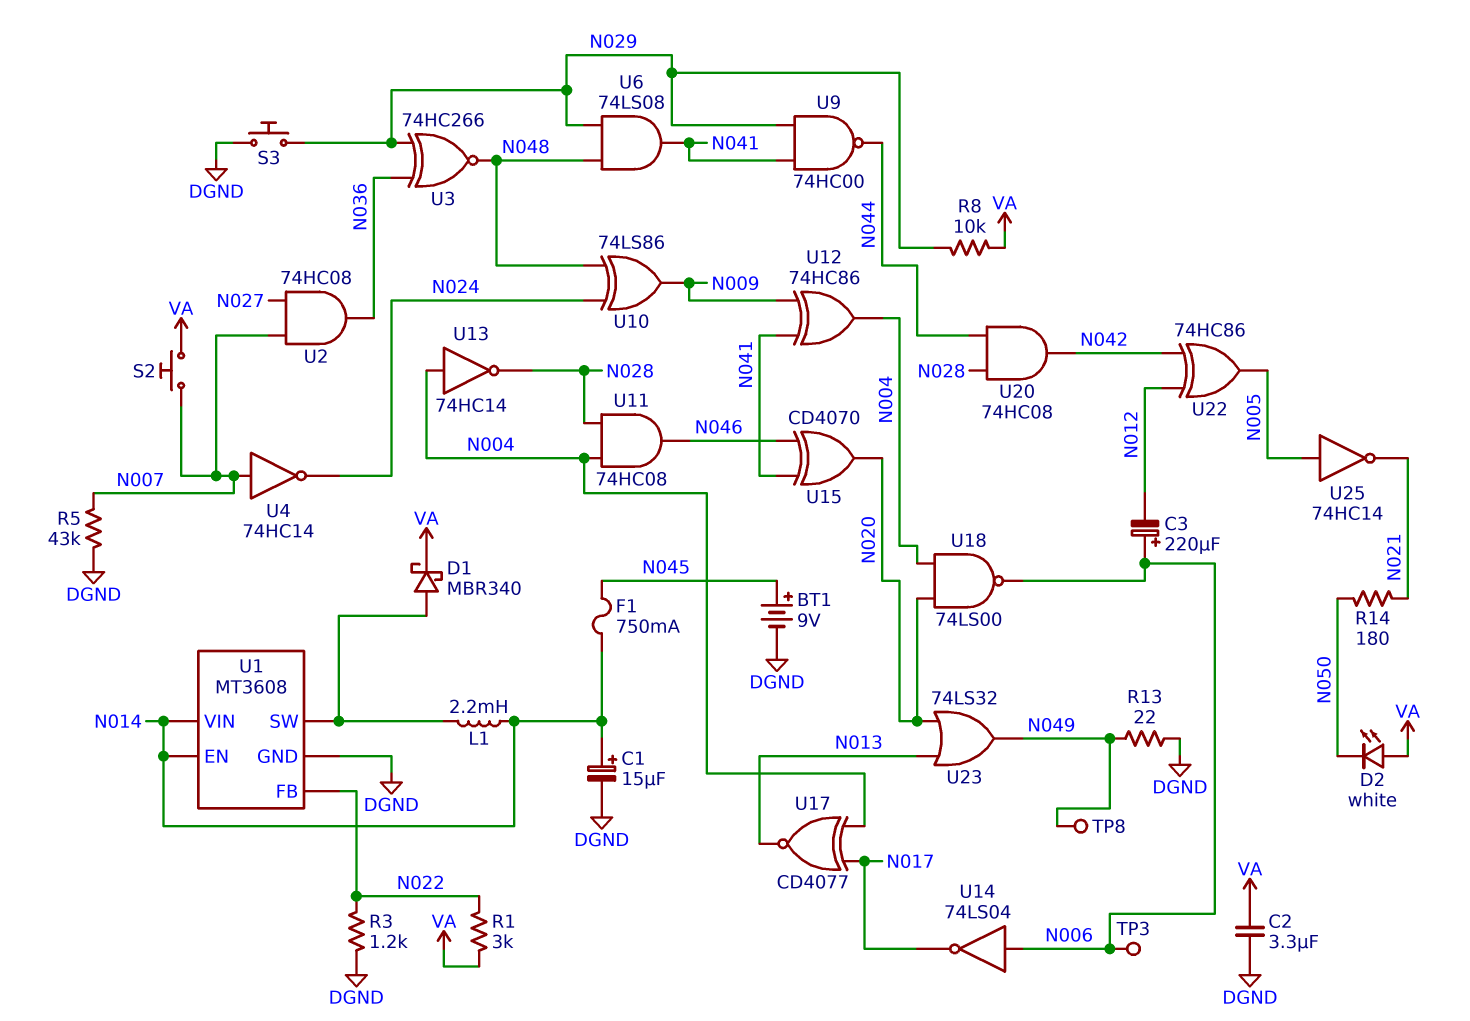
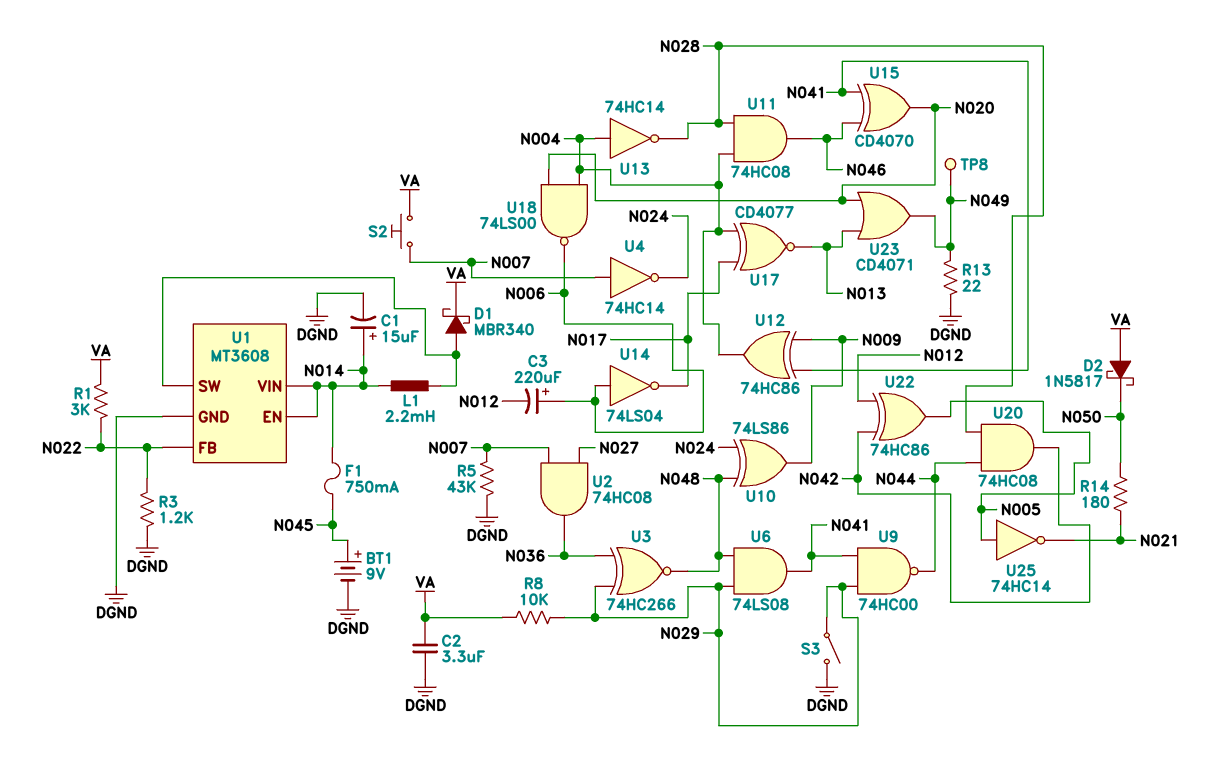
D2: LED white (A VA, K N050) -> schottky 1N5817 (A VA, K N050)
S3: button (DGND, N029) -> switch (DGND, N029)
TP3: test point (N006) -> none
U23: OR 74LS32 (in N013, in N020, out N049) -> OR CD4071 (in N013, in N020, out N049)

